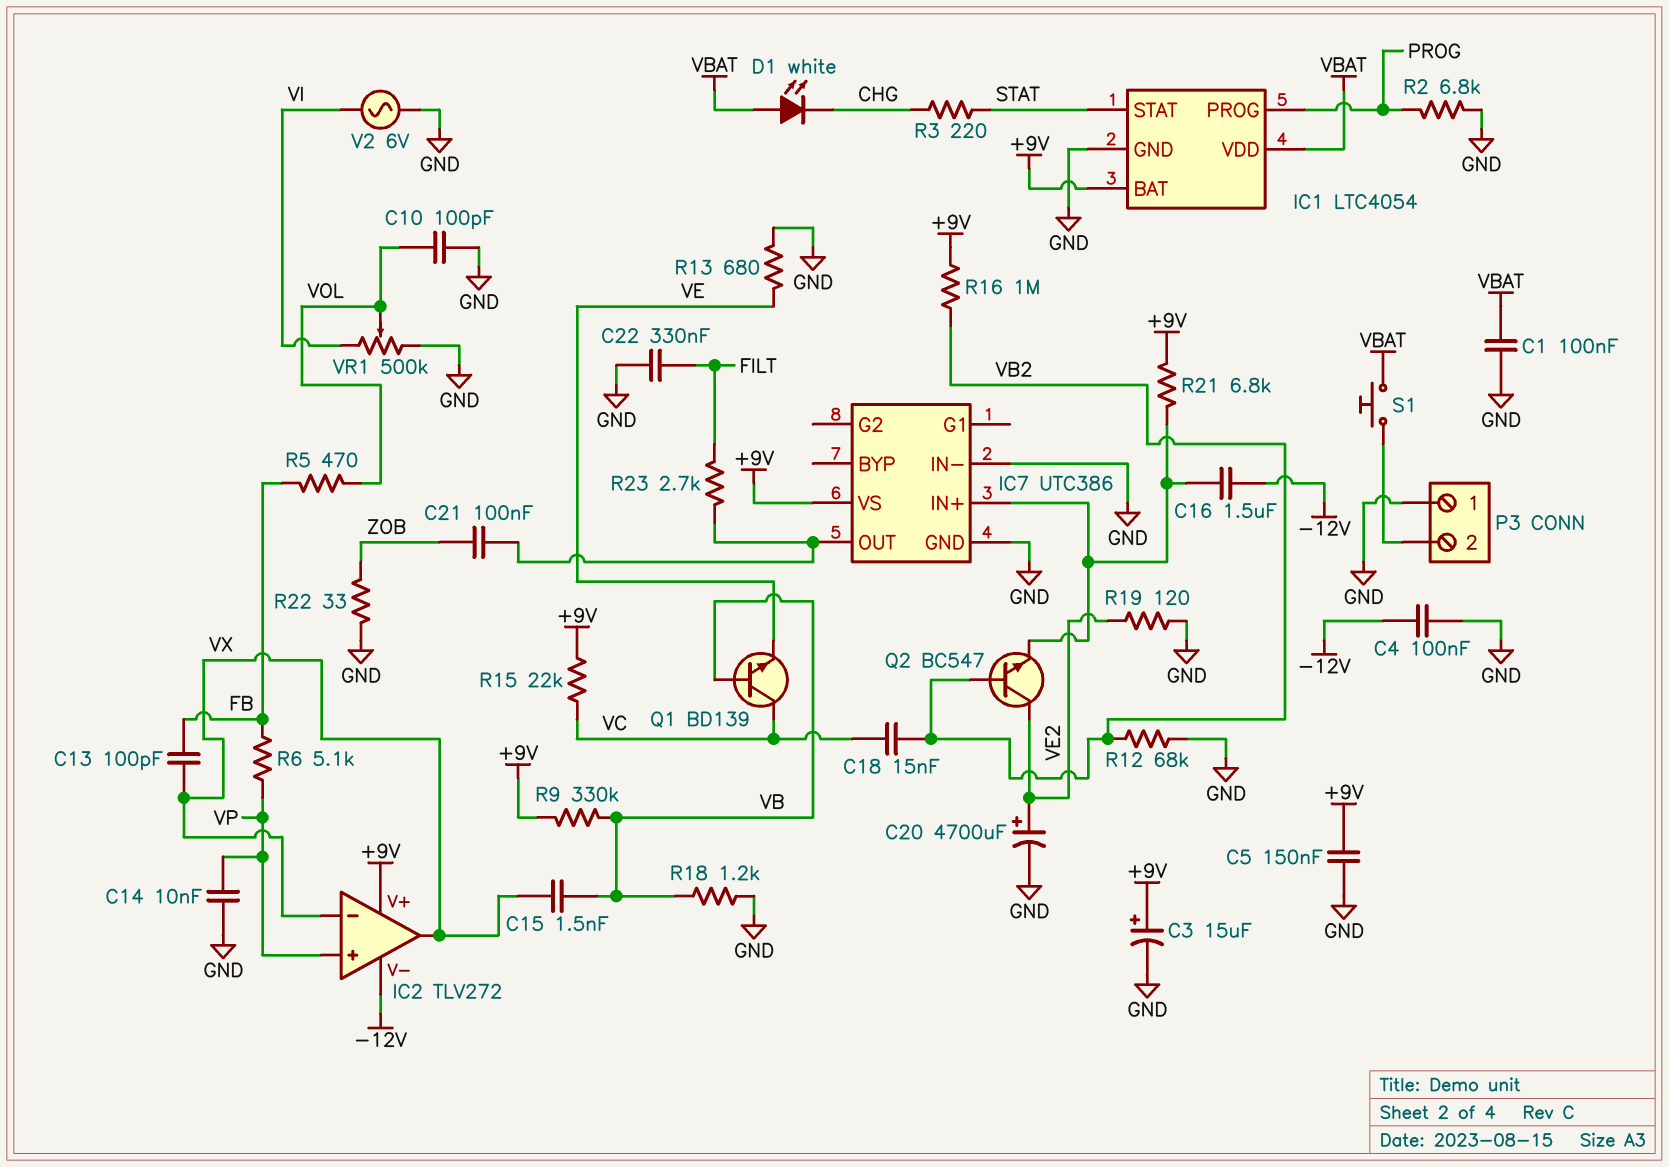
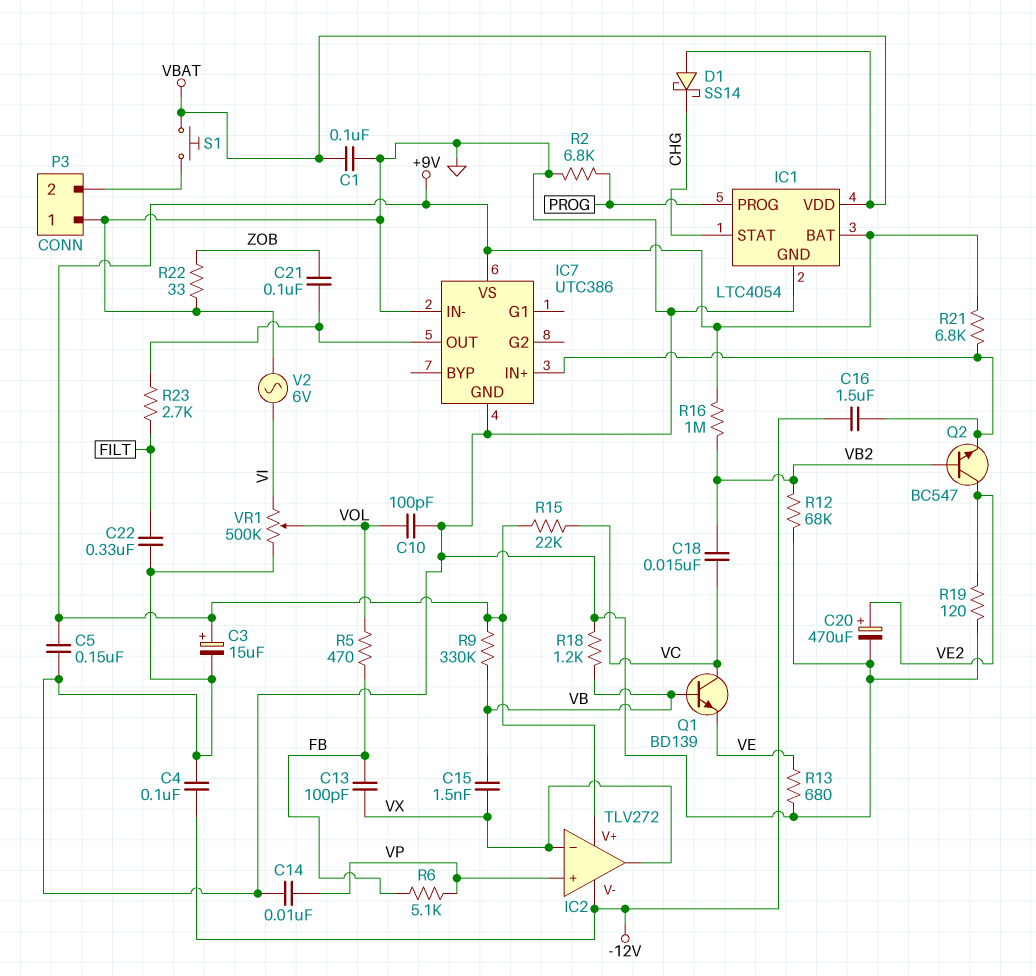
C20: 4700uF (plus VE2, minus GND) -> 470uF (plus VE2, minus GND)
D1: LED white (A VBAT, K CHG) -> schottky SS14 (A VBAT, K CHG)
IC1 pin STAT: STAT -> CHG
R3: 220 (CHG, STAT) -> none

